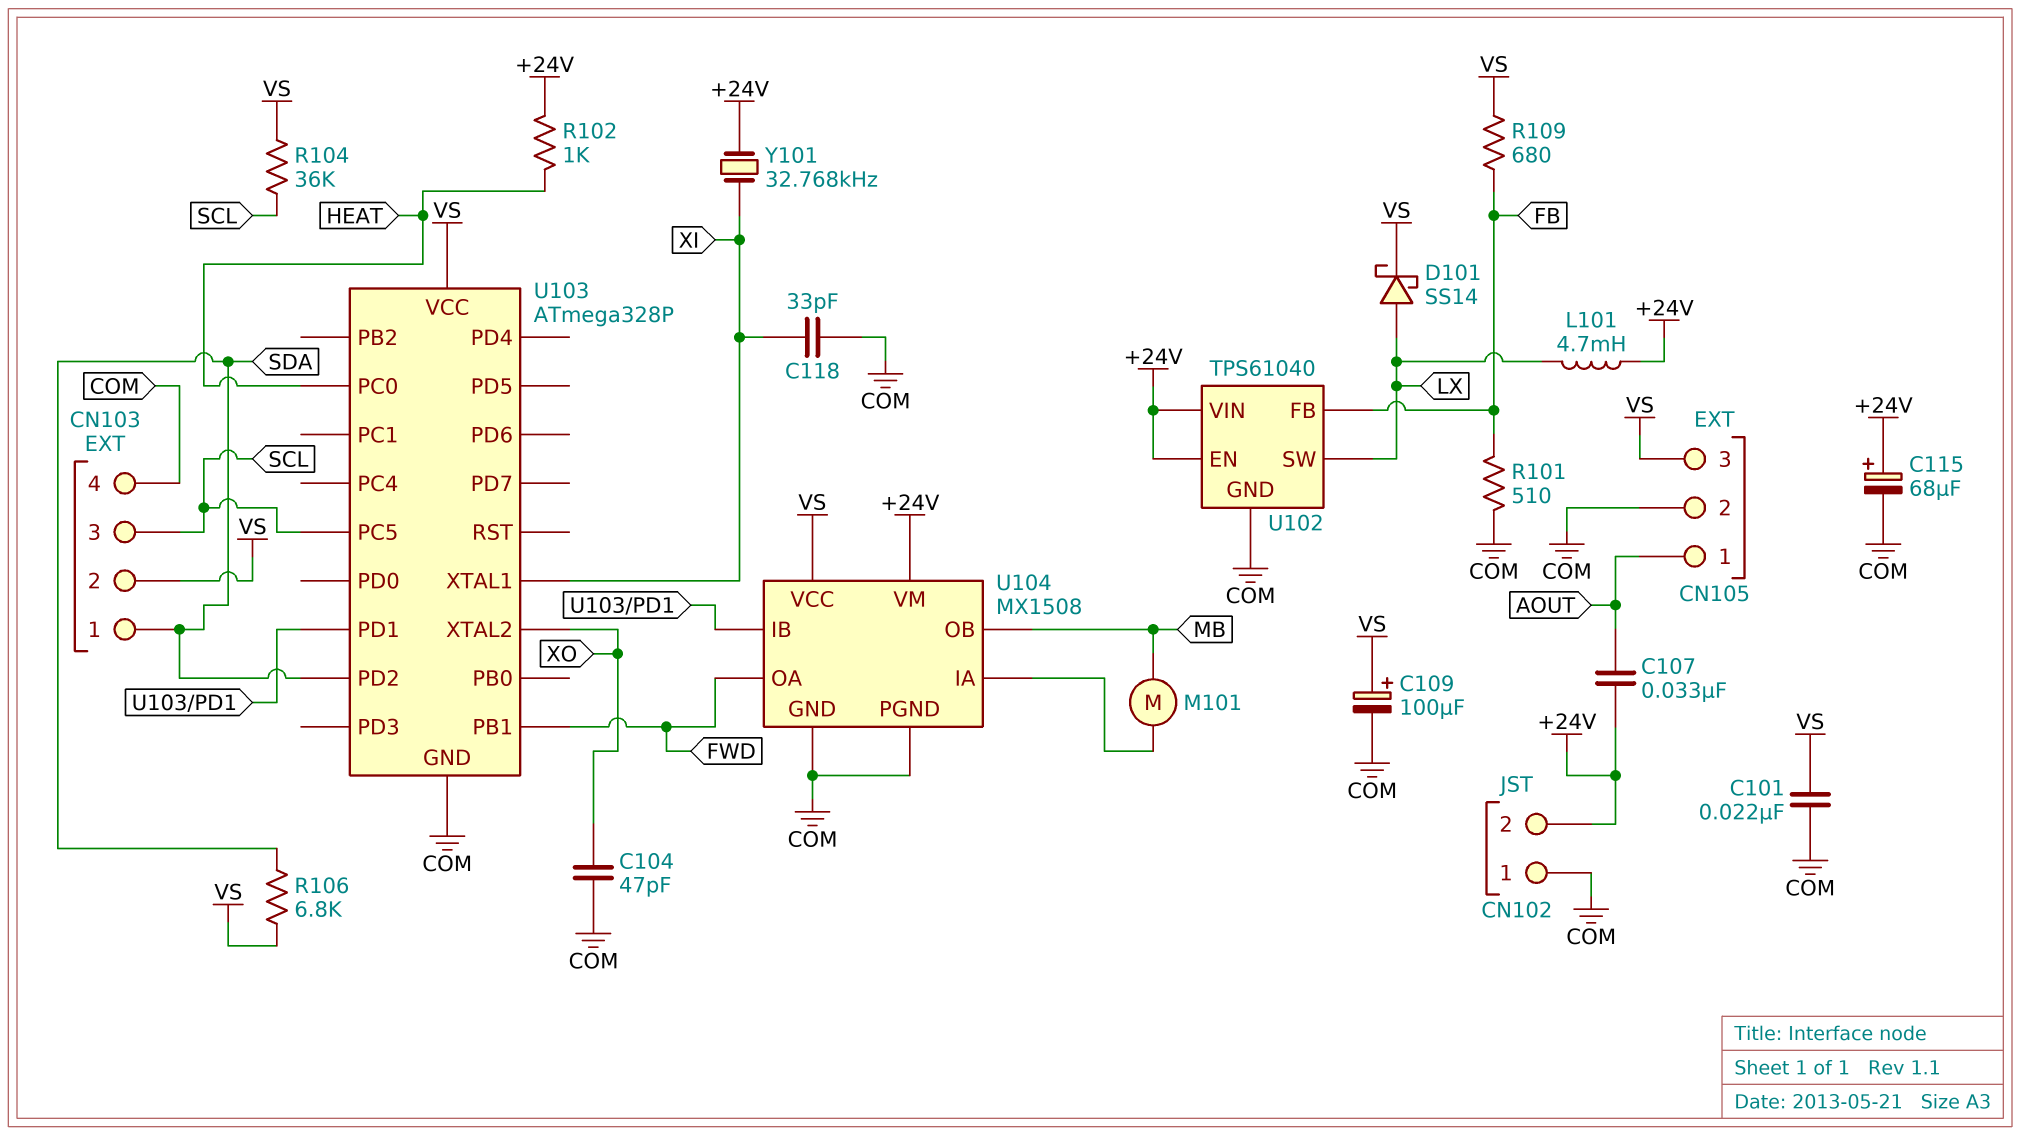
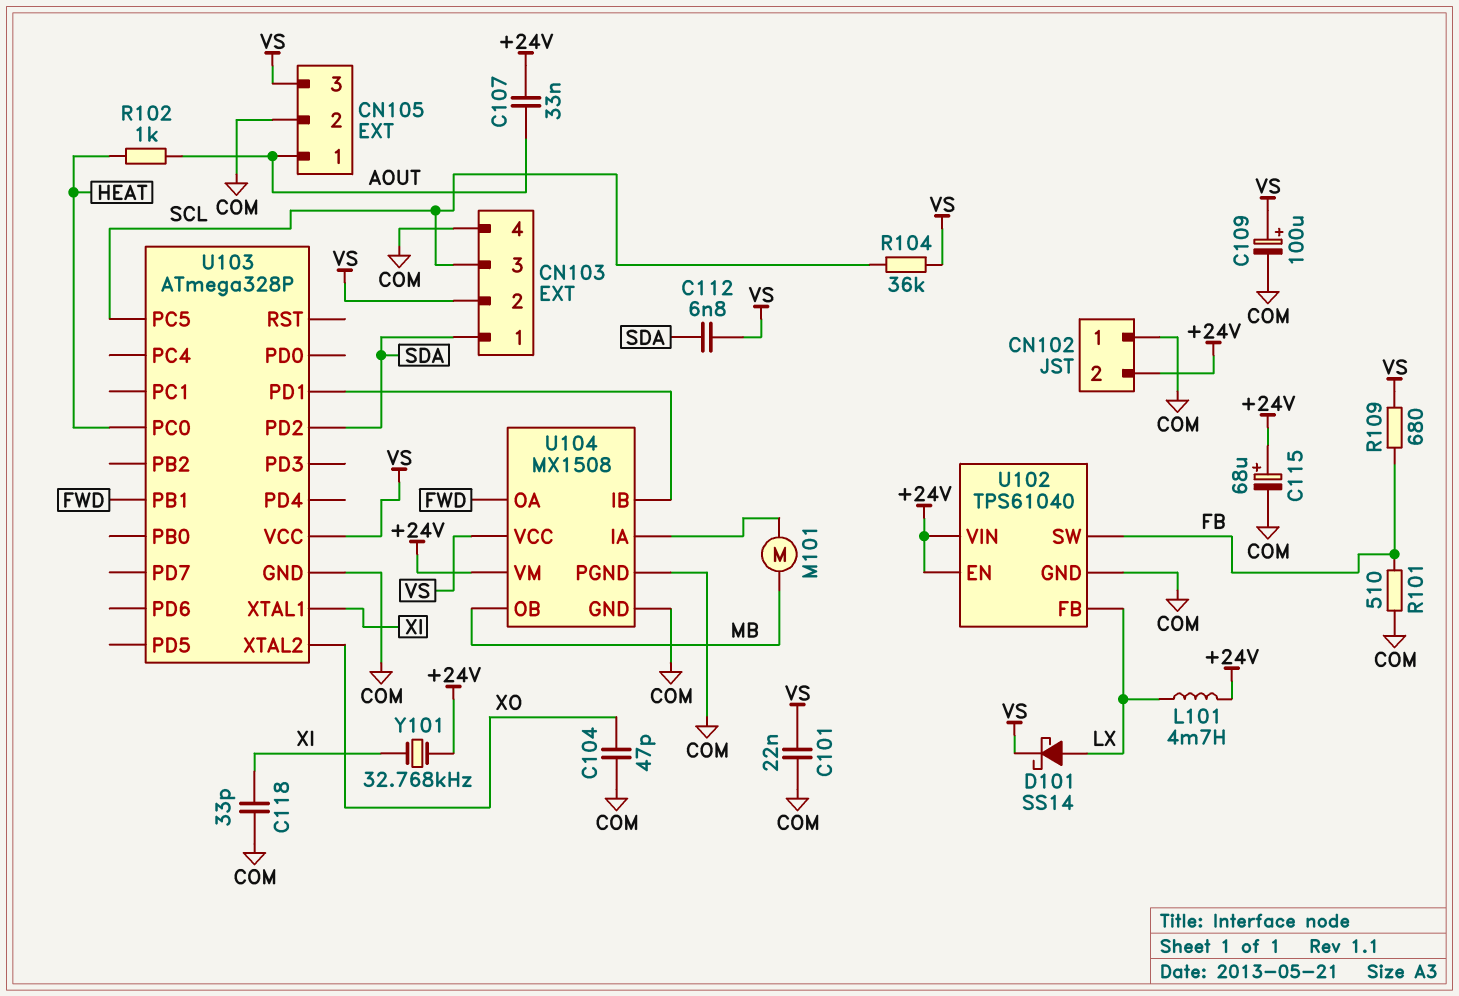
C112: none -> 6.8nF (SDA, VS)
R102: 1k (+24V, HEAT) -> 1k (AOUT, HEAT)
R106: 6.8k (SDA, VS) -> none
U102 pin FB: FB -> LX
U102 pin SW: LX -> FB

